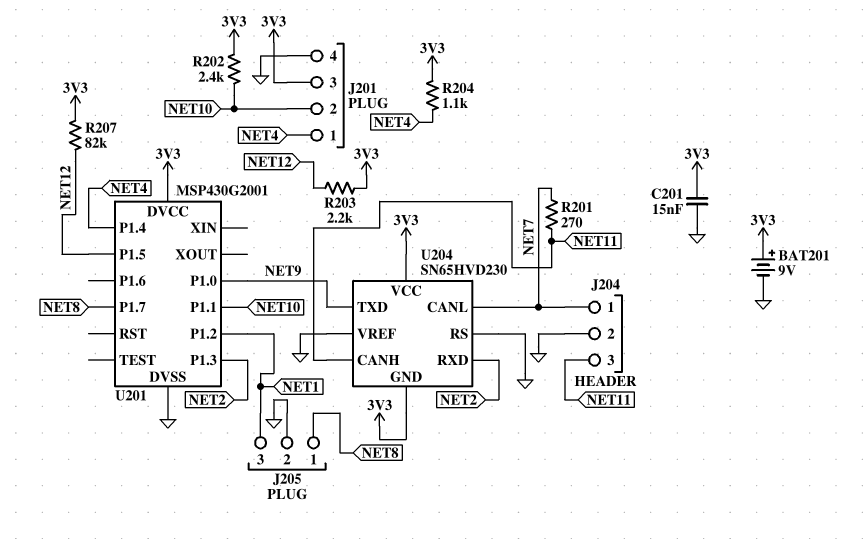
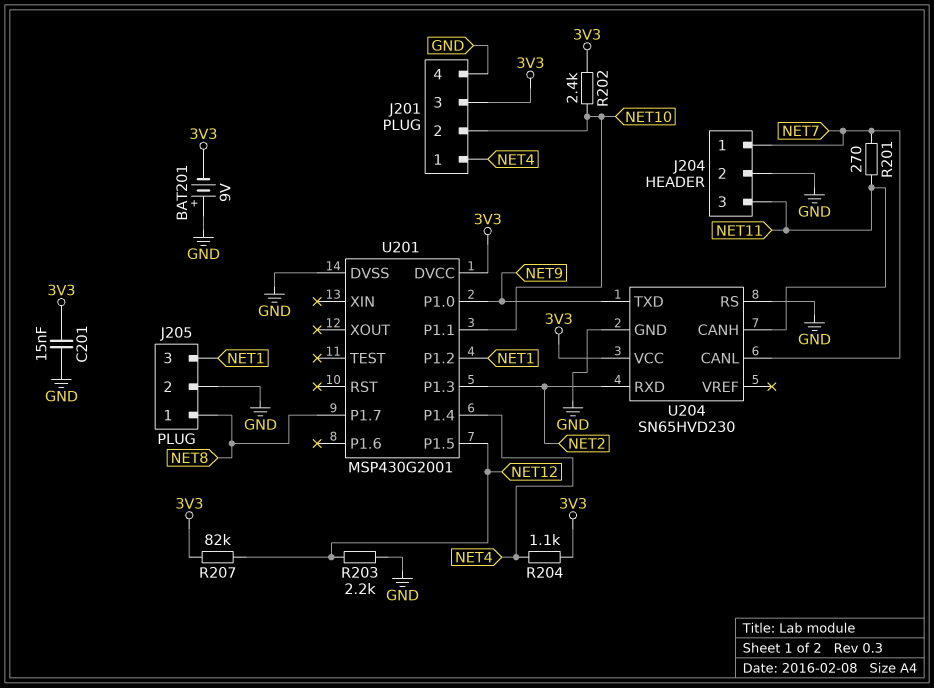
BAT201: 9V (plus 3V3, minus GND) -> 9V (plus GND, minus 3V3)
R203: 2.2k (3V3, NET12) -> 2.2k (GND, NET12)
U204 pin GND: 3V3 -> GND
U204 pin VREF: GND -> none

